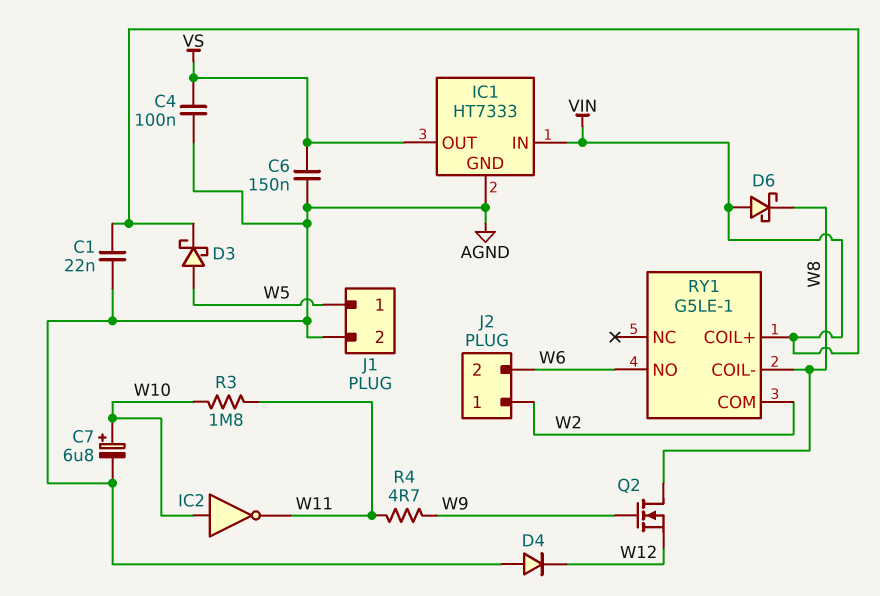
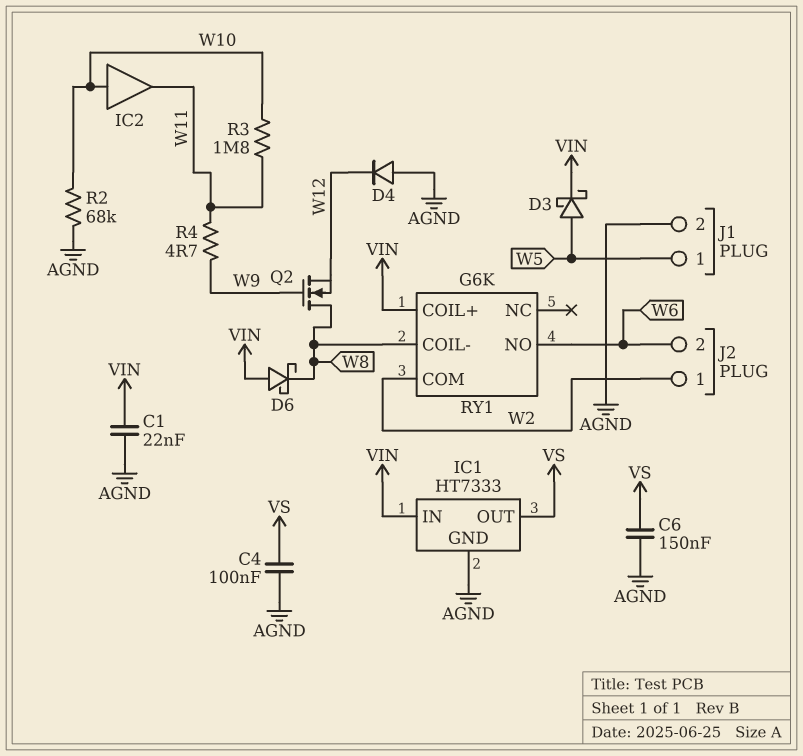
C7: 6.8uF (plus W10, minus AGND) -> none
IC2: NOT (in W10, out W11) -> buffer (in W10, out W11)
R2: none -> 68k (AGND, W10)
RY1: G5LE-1 -> G6K

